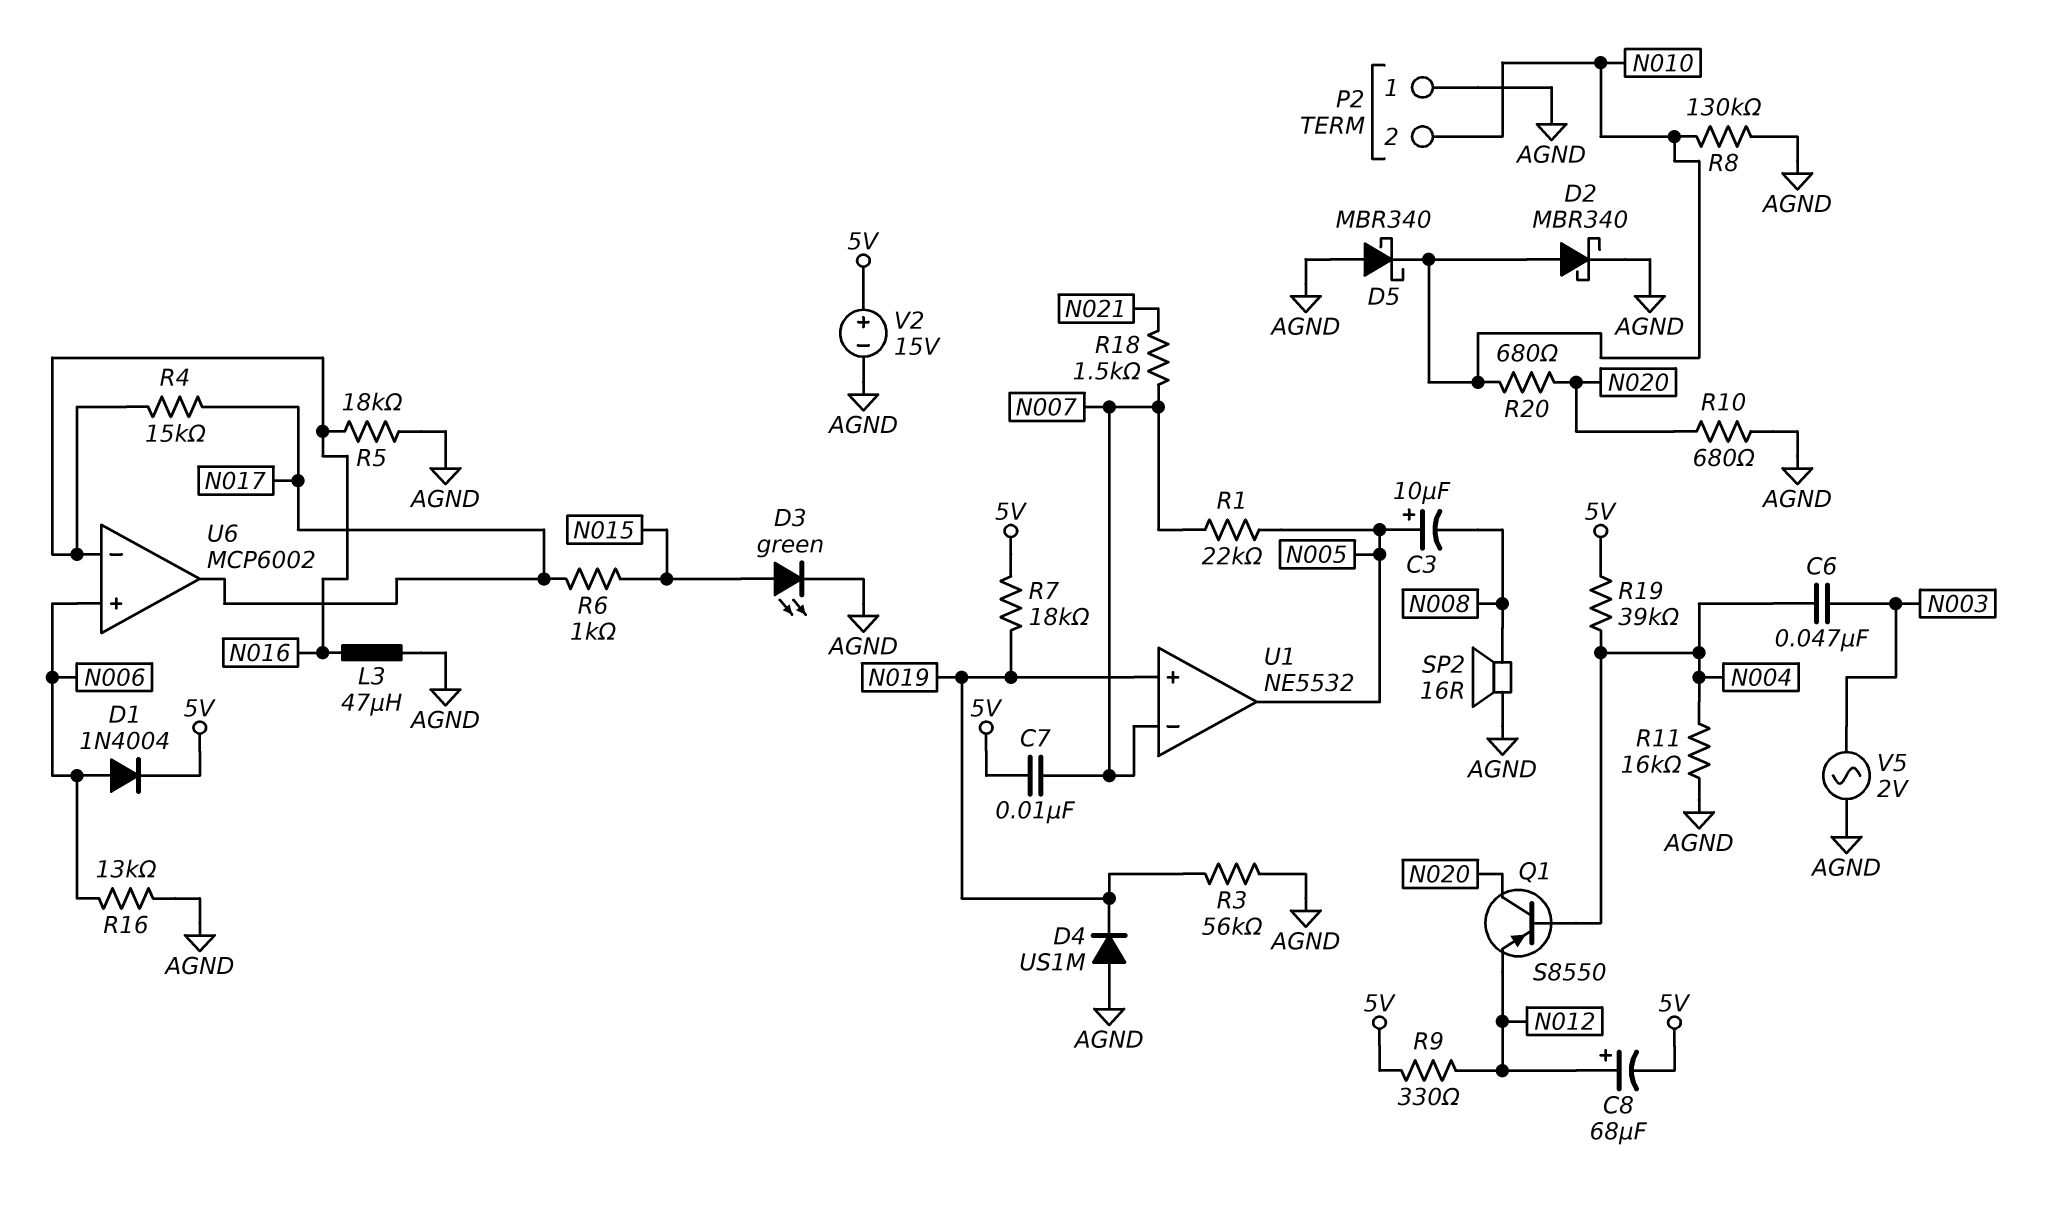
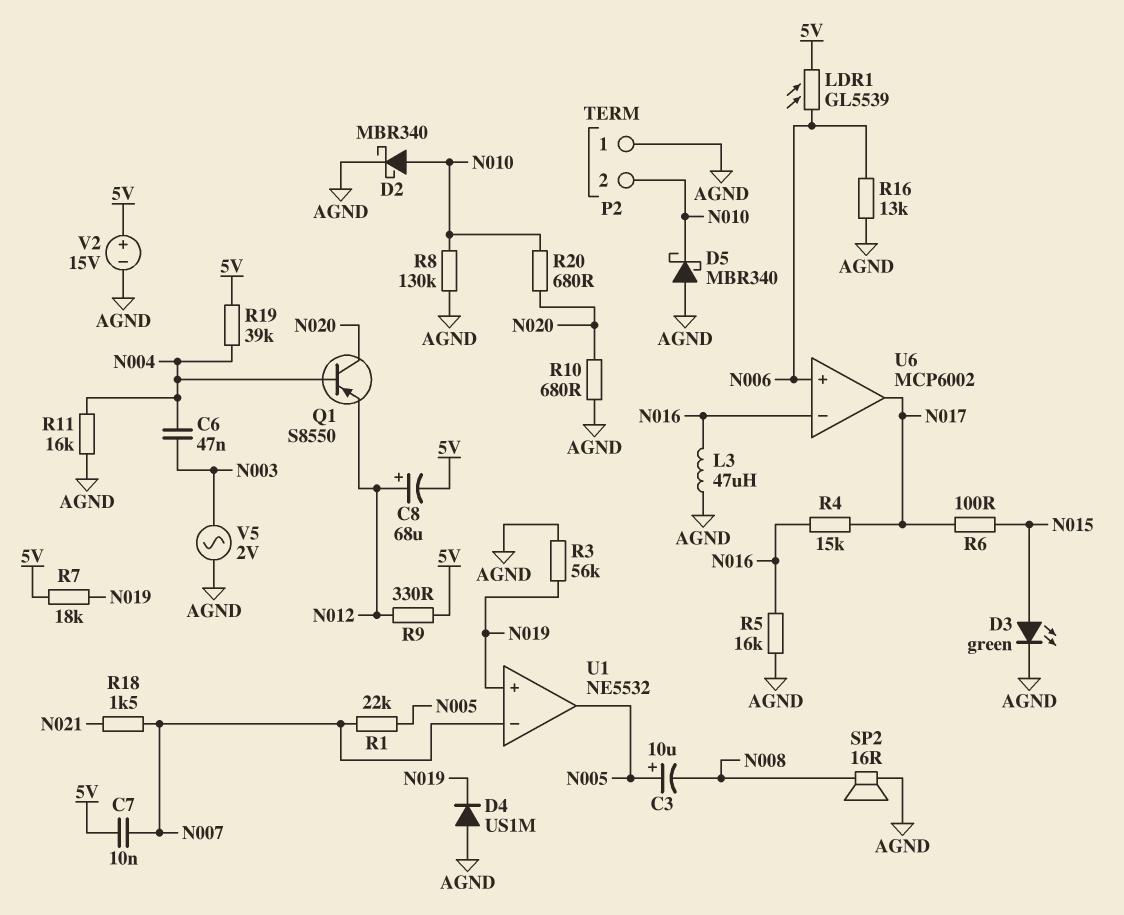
D1: diode 1N4004 (A N006, K 5V) -> none
LDR1: none -> GL5539 (5V, N006)
R5: 18k (AGND, N016) -> 16k (AGND, N016)
R6: 1k (N015, N017) -> 100 (N015, N017)

